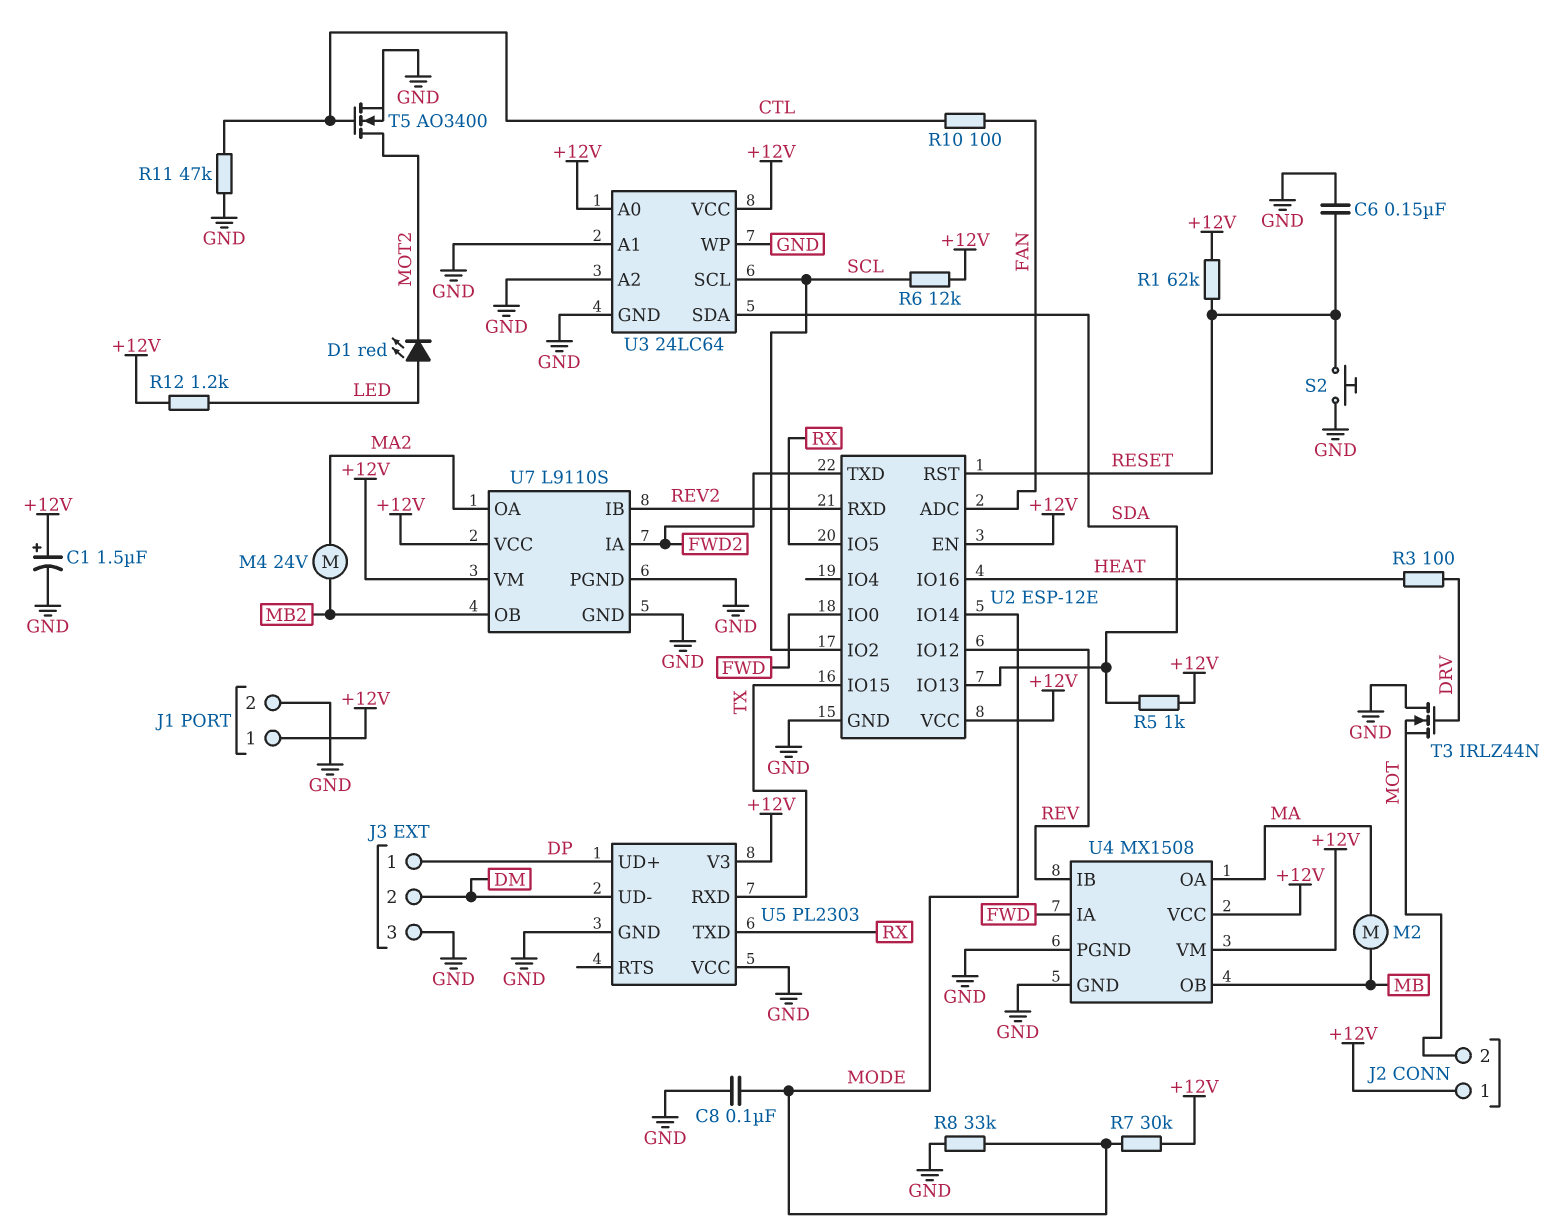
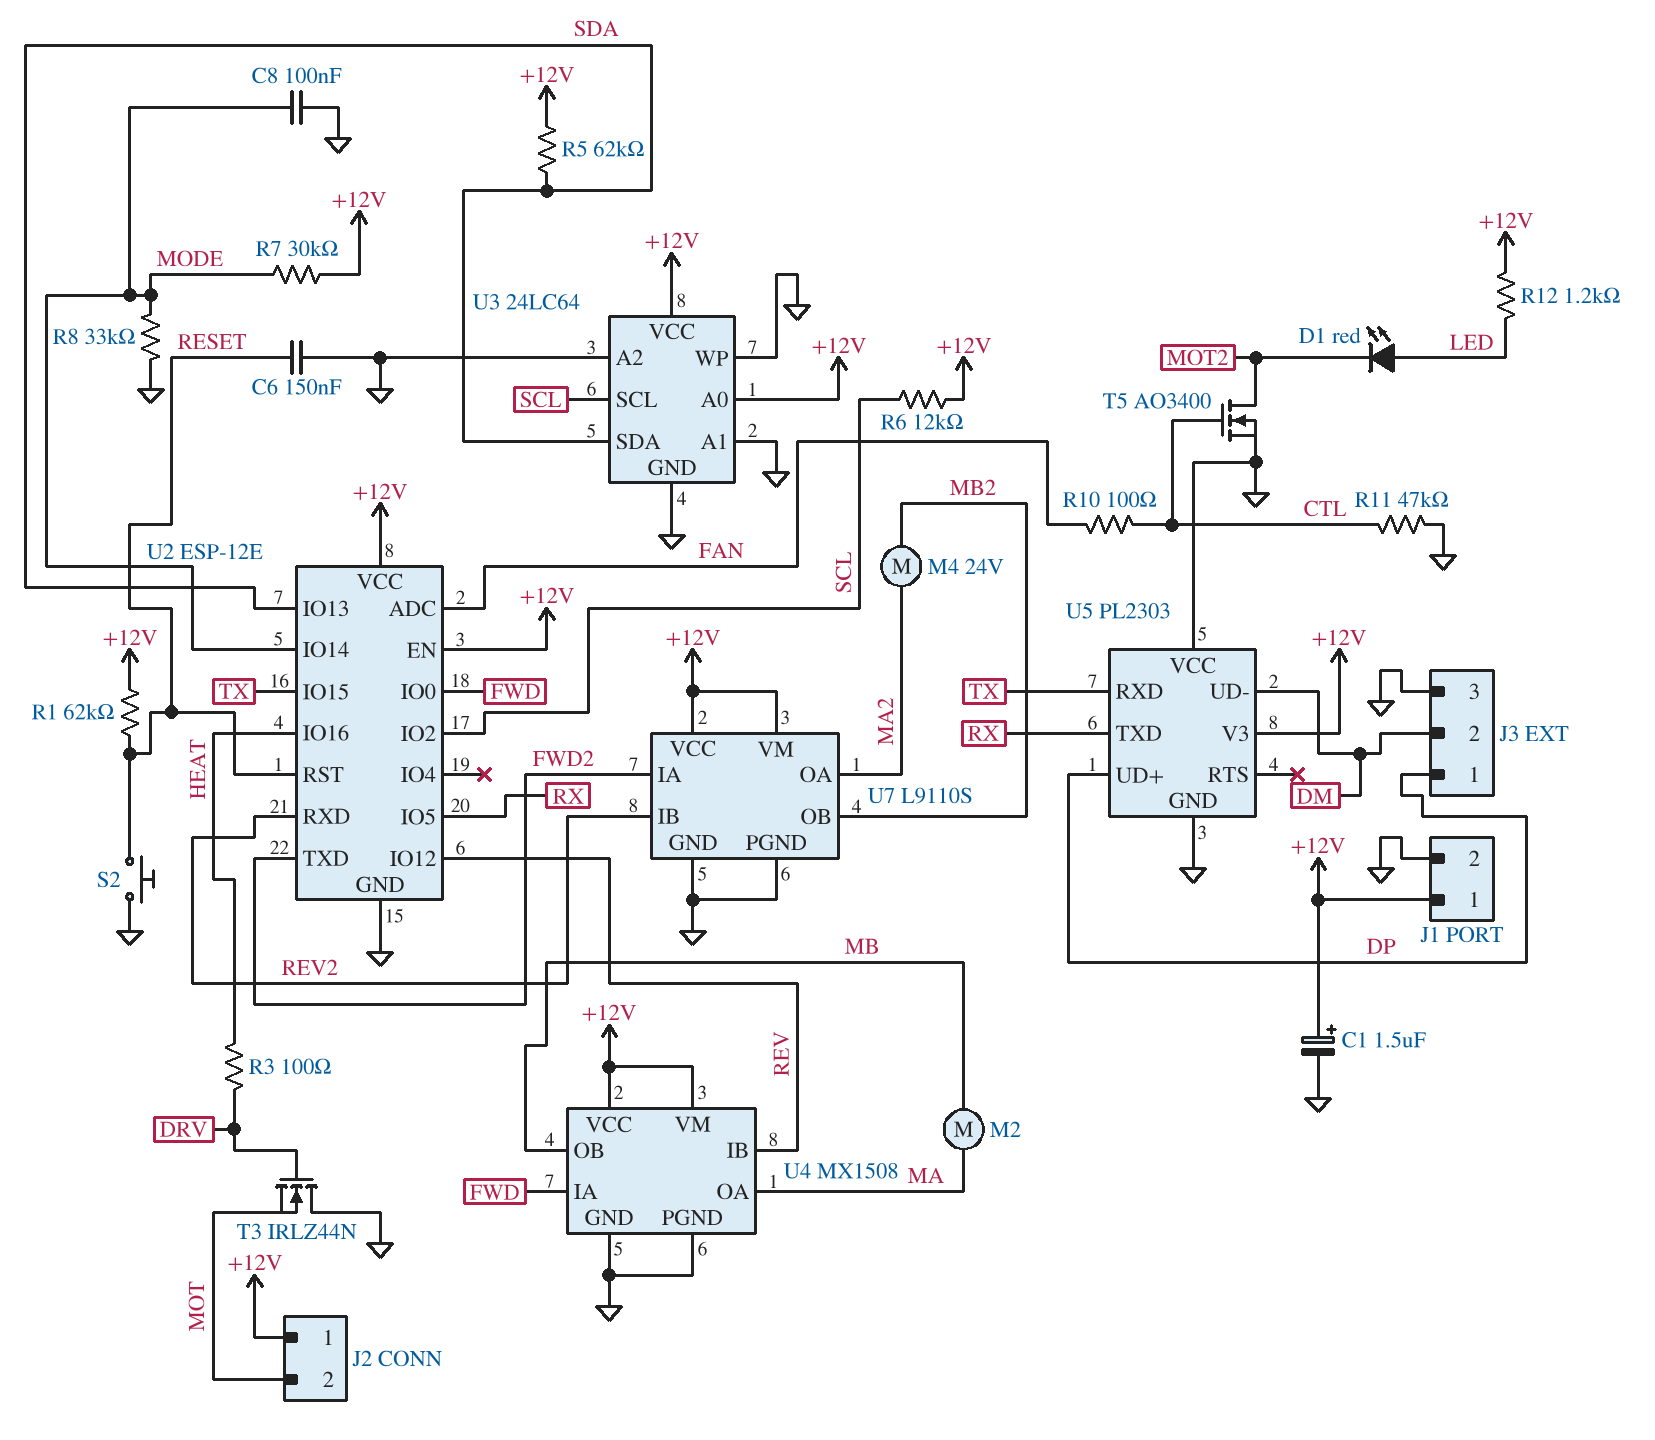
R5: 1k (+12V, SDA) -> 62k (+12V, SDA)

